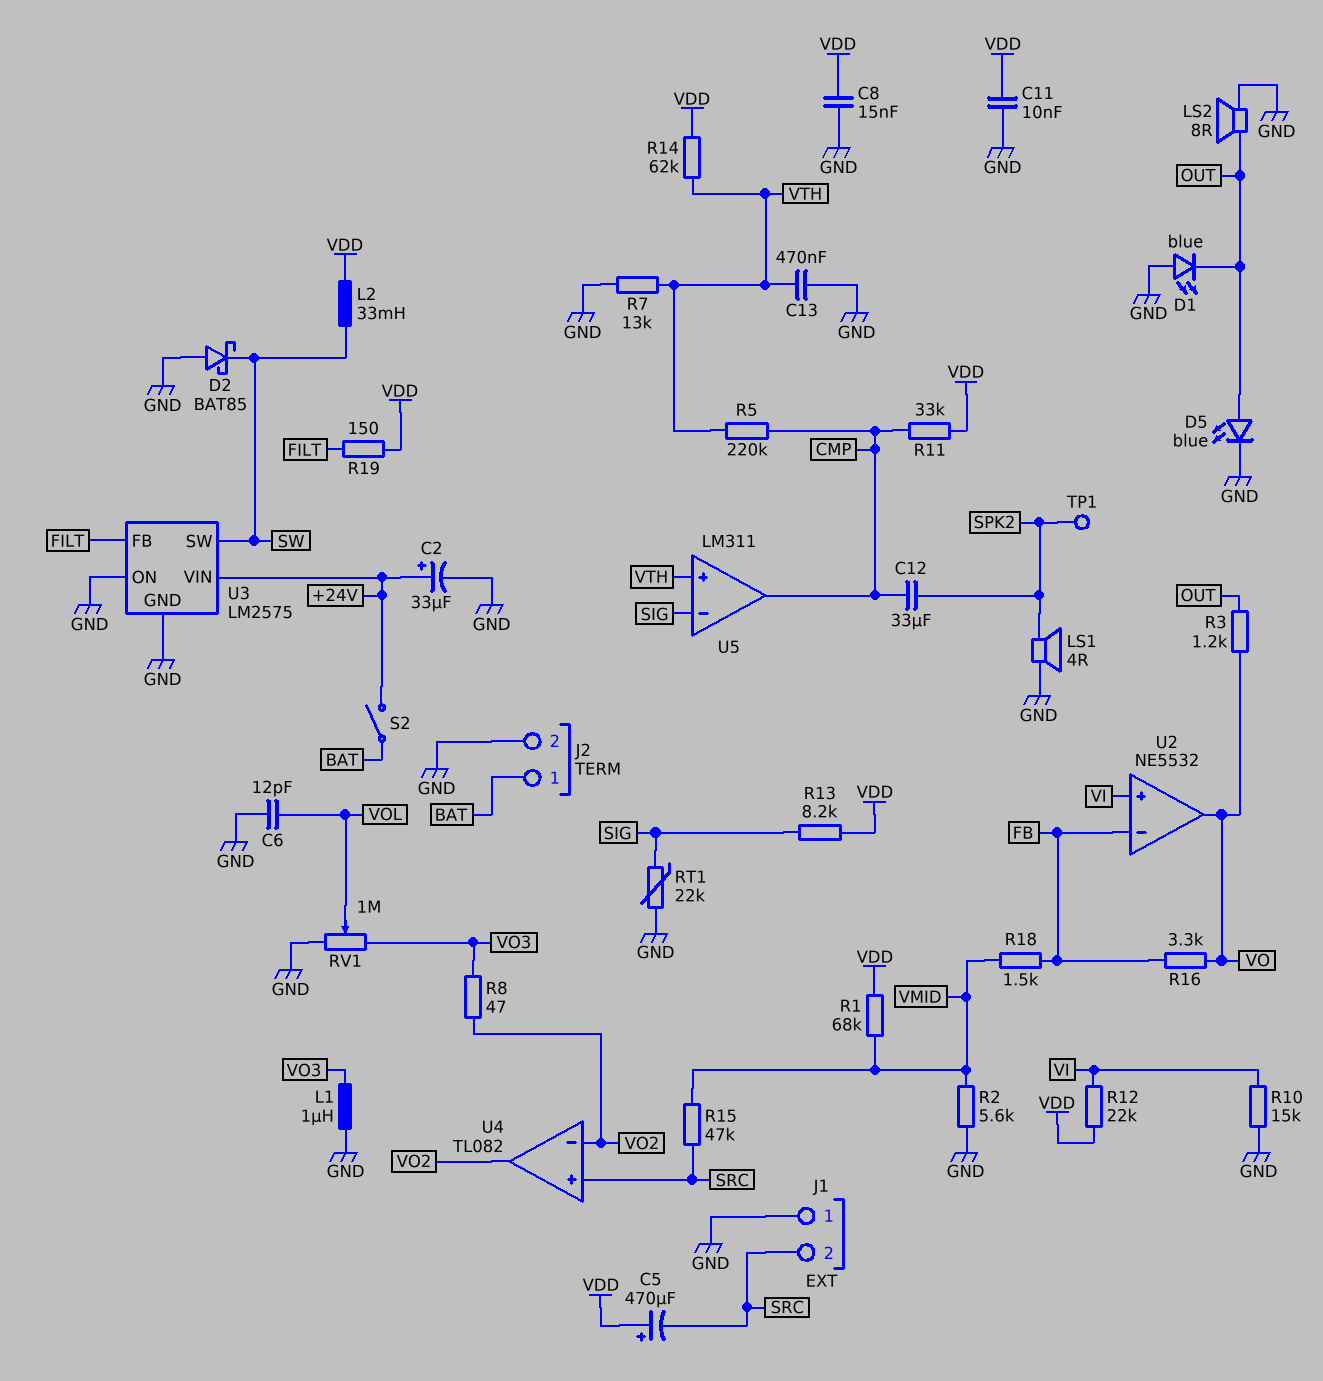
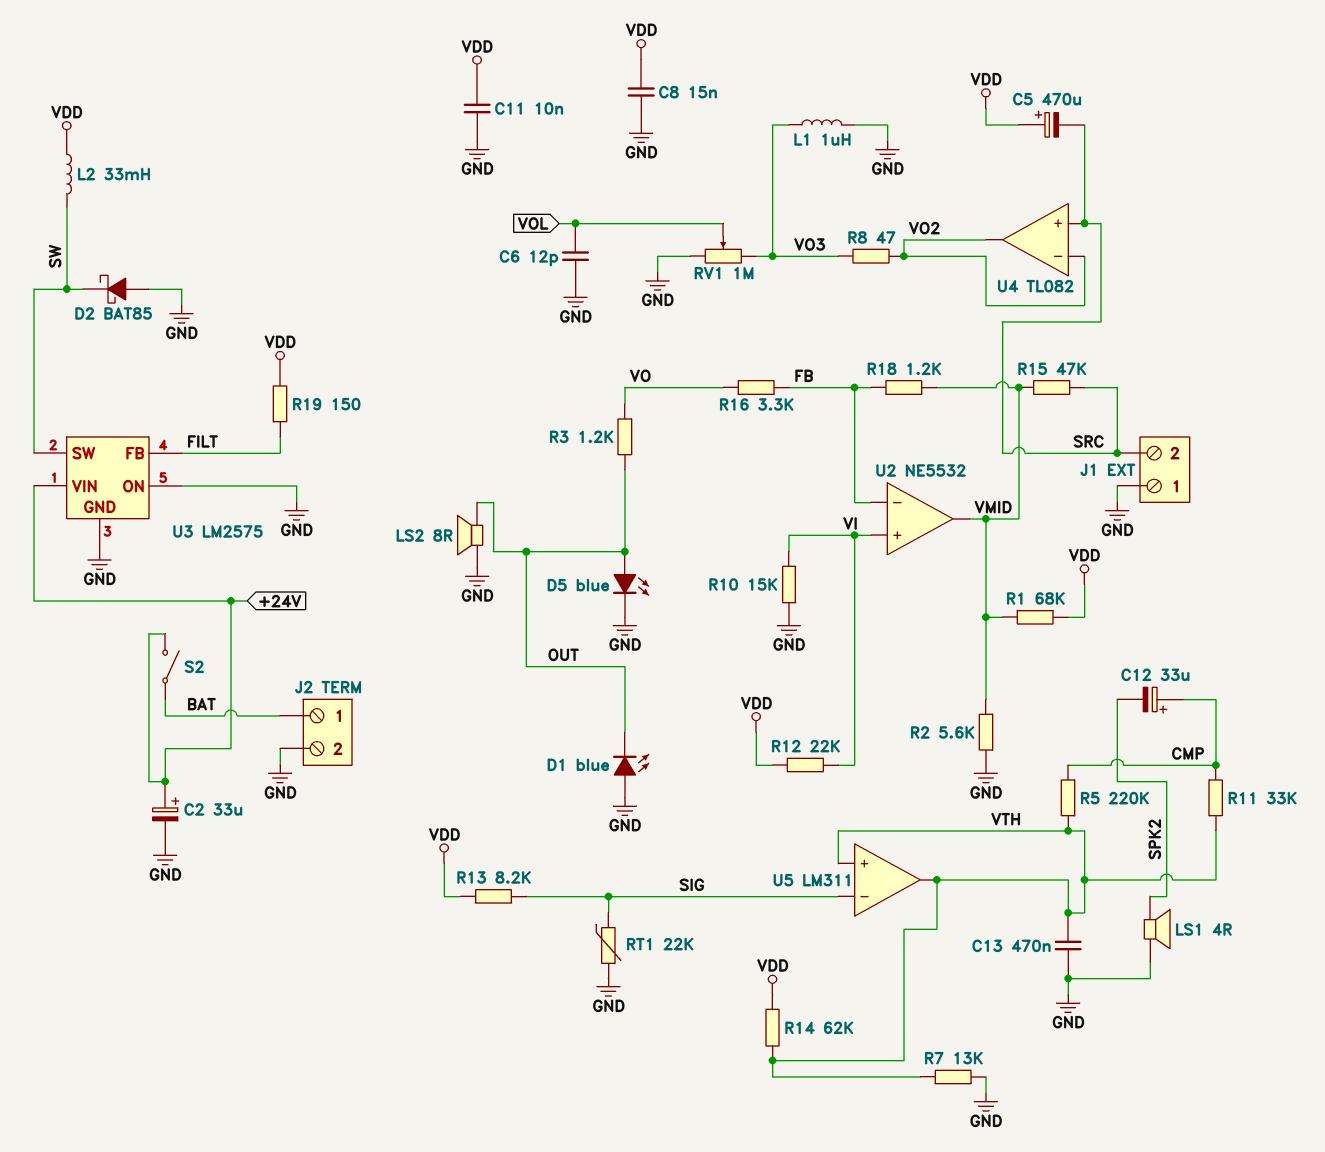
C12: 33uF (CMP, SPK2) -> 33uF (plus CMP, minus SPK2)
R11: 33k (CMP, VDD) -> 33k (CMP, VTH)
R18: 1.5k (FB, VMID) -> 1.2k (FB, VMID)
TP1: test point (SPK2) -> none
U2 pin out: VO -> VMID
U5 pin out: CMP -> VTH

